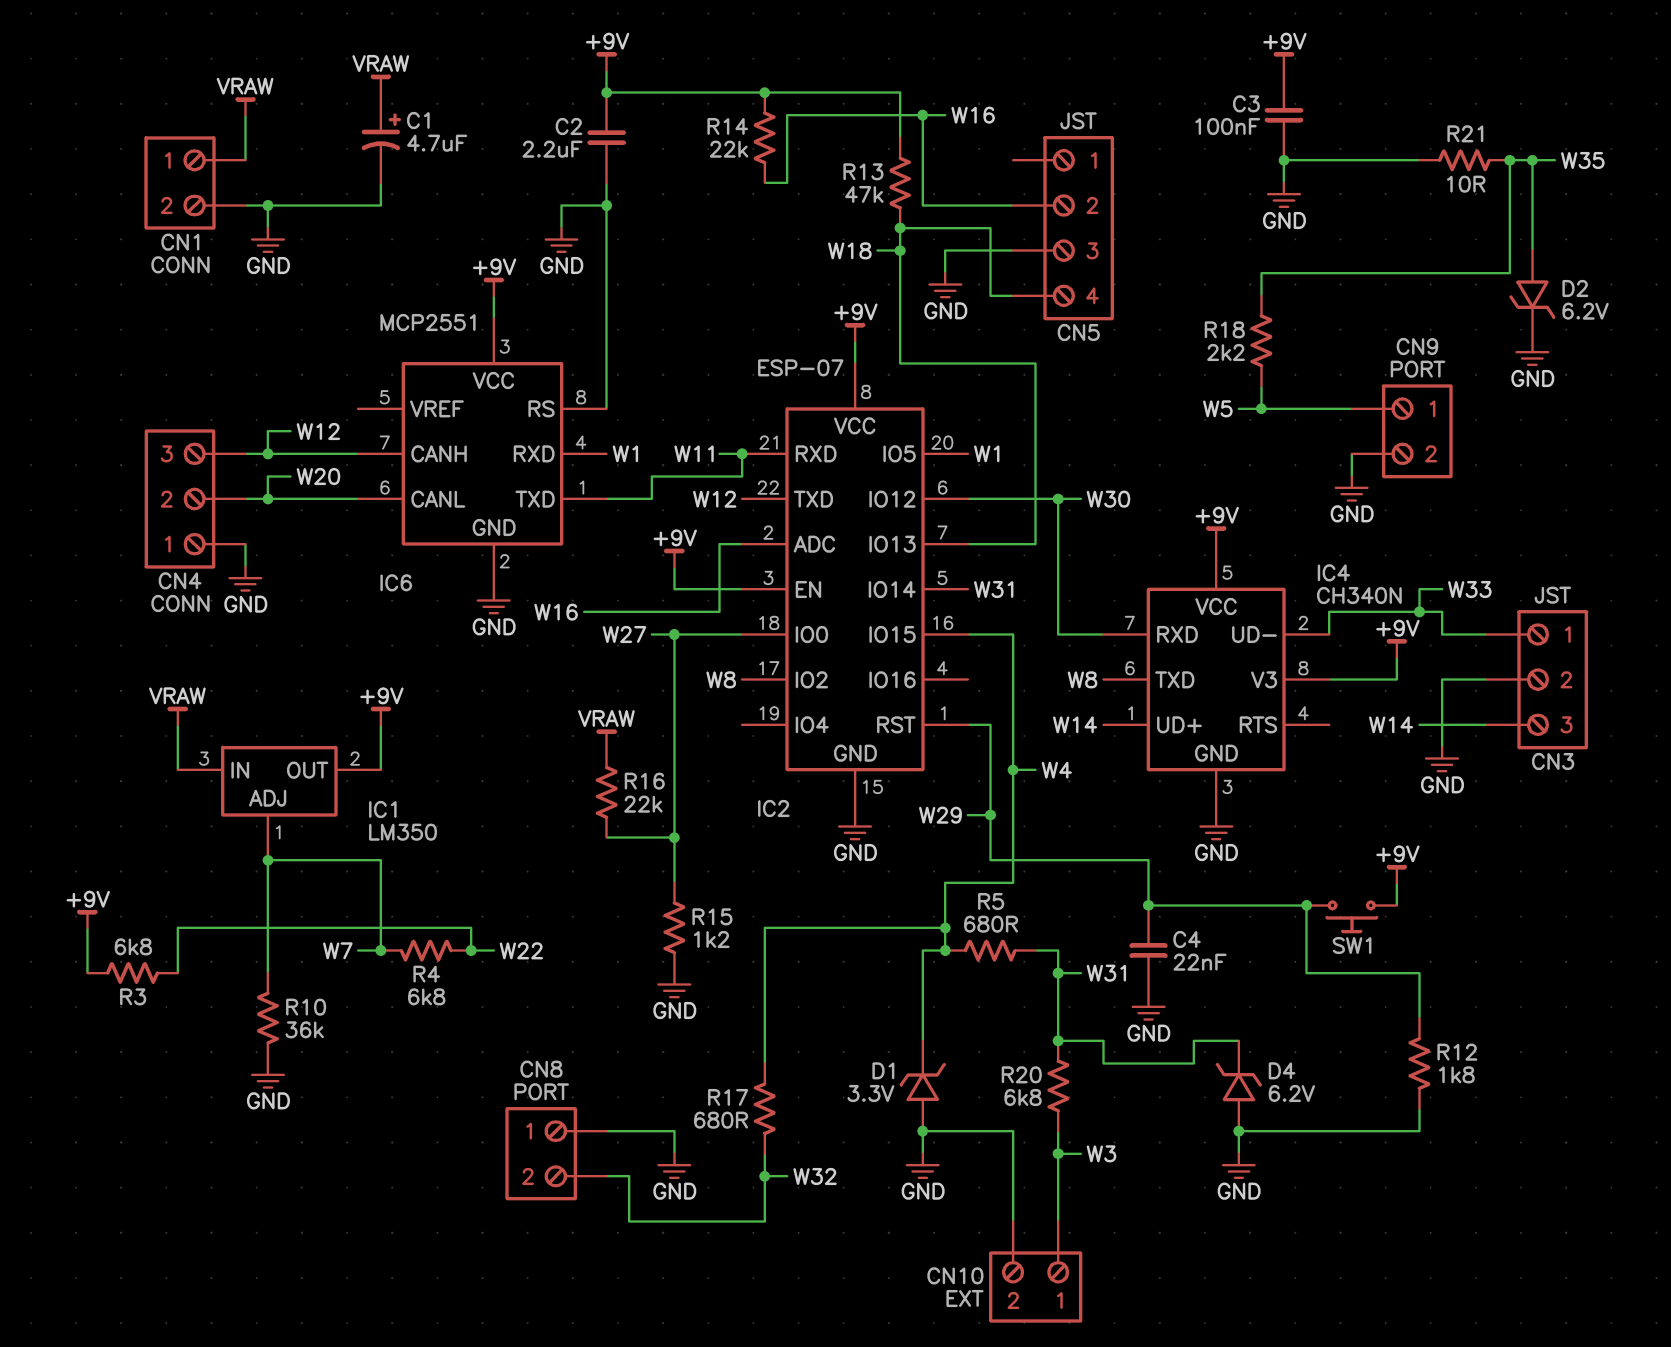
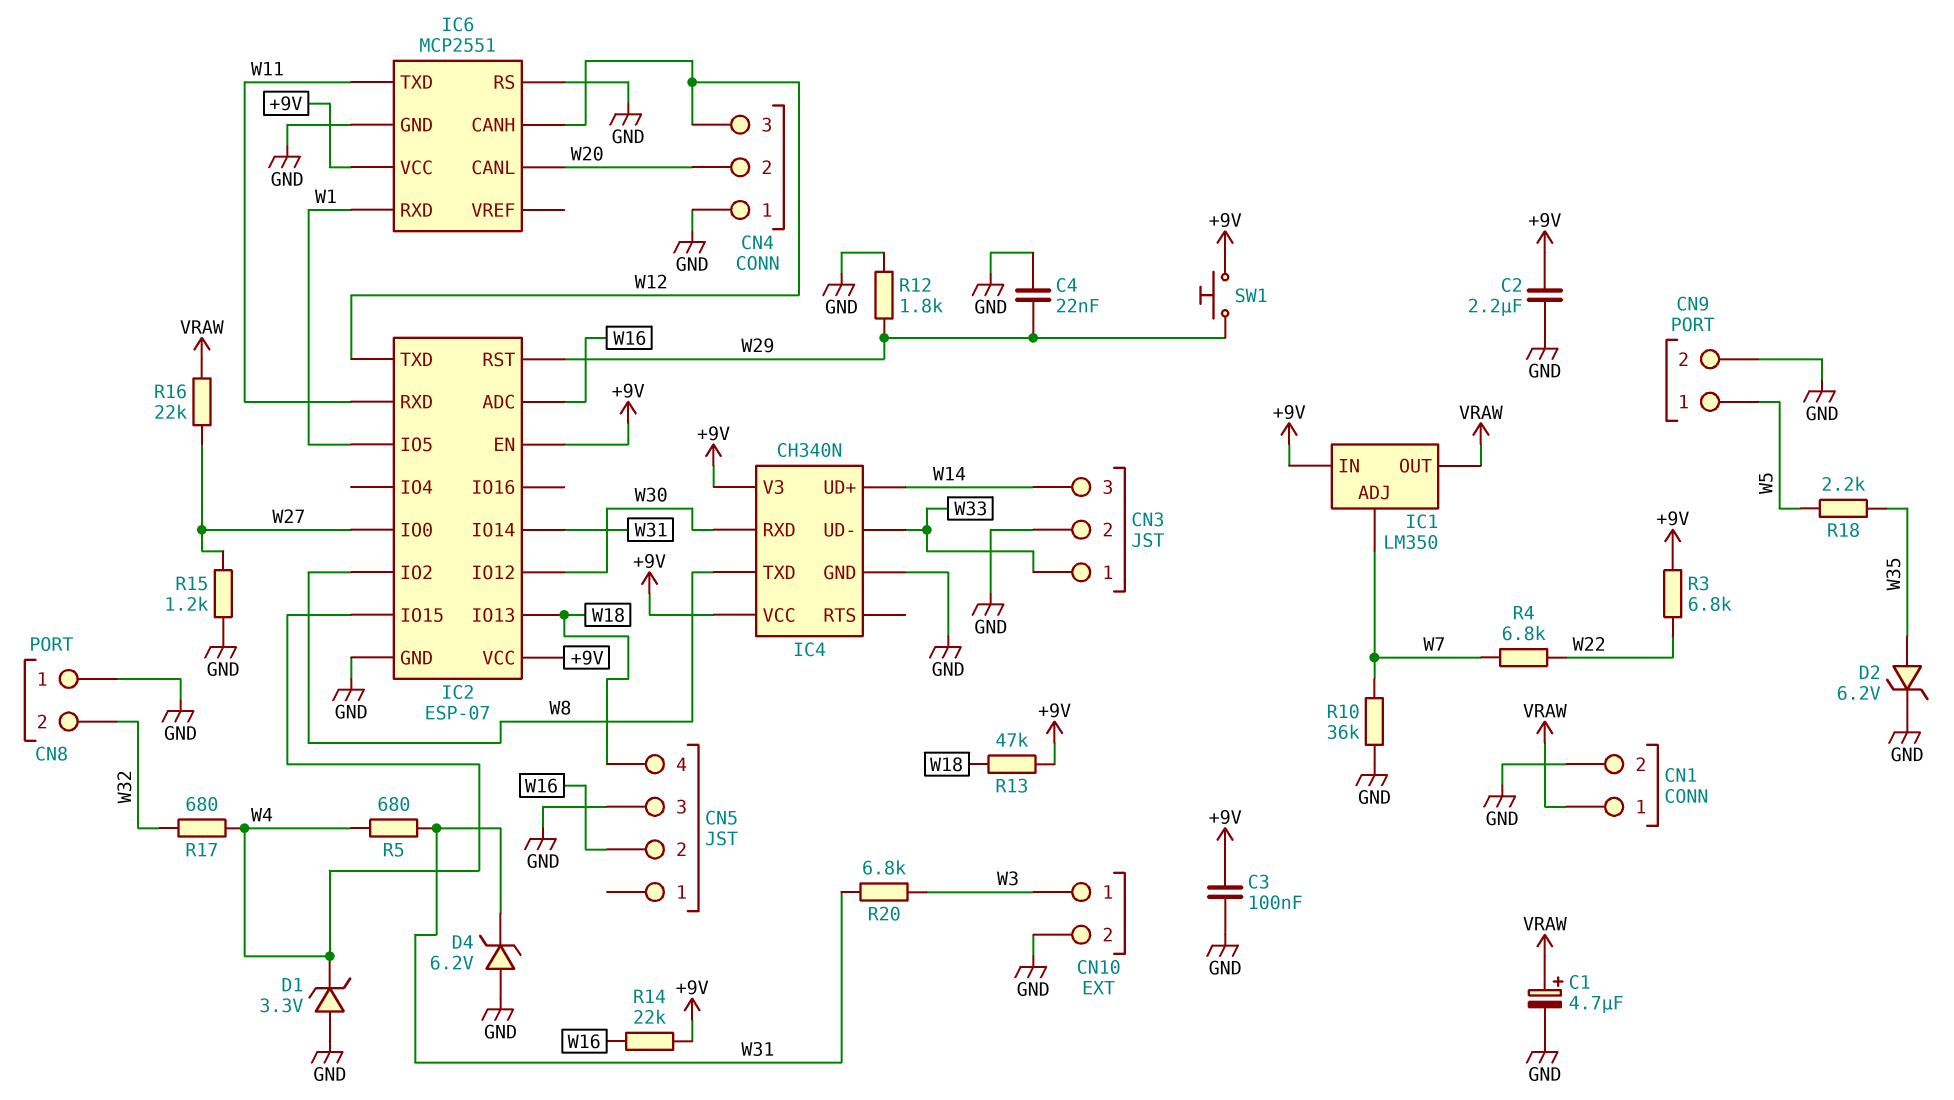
IC1 pin IN: VRAW -> +9V
IC1 pin OUT: +9V -> VRAW
R21: 10 (GND, W35) -> none

